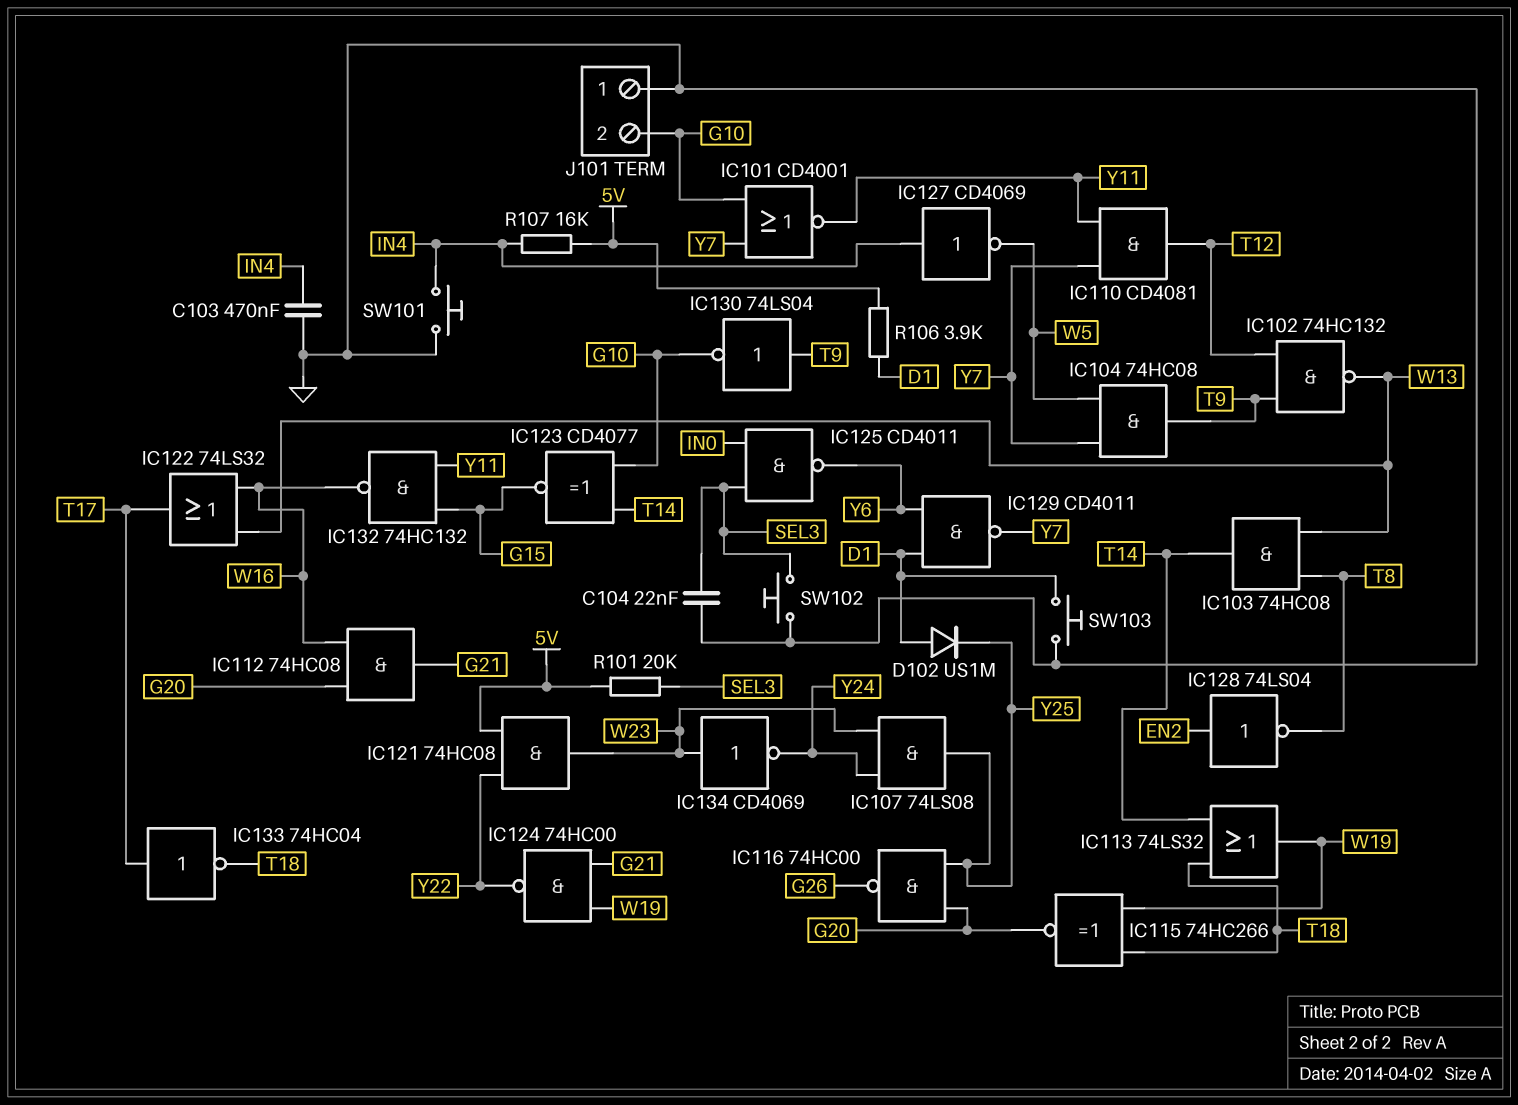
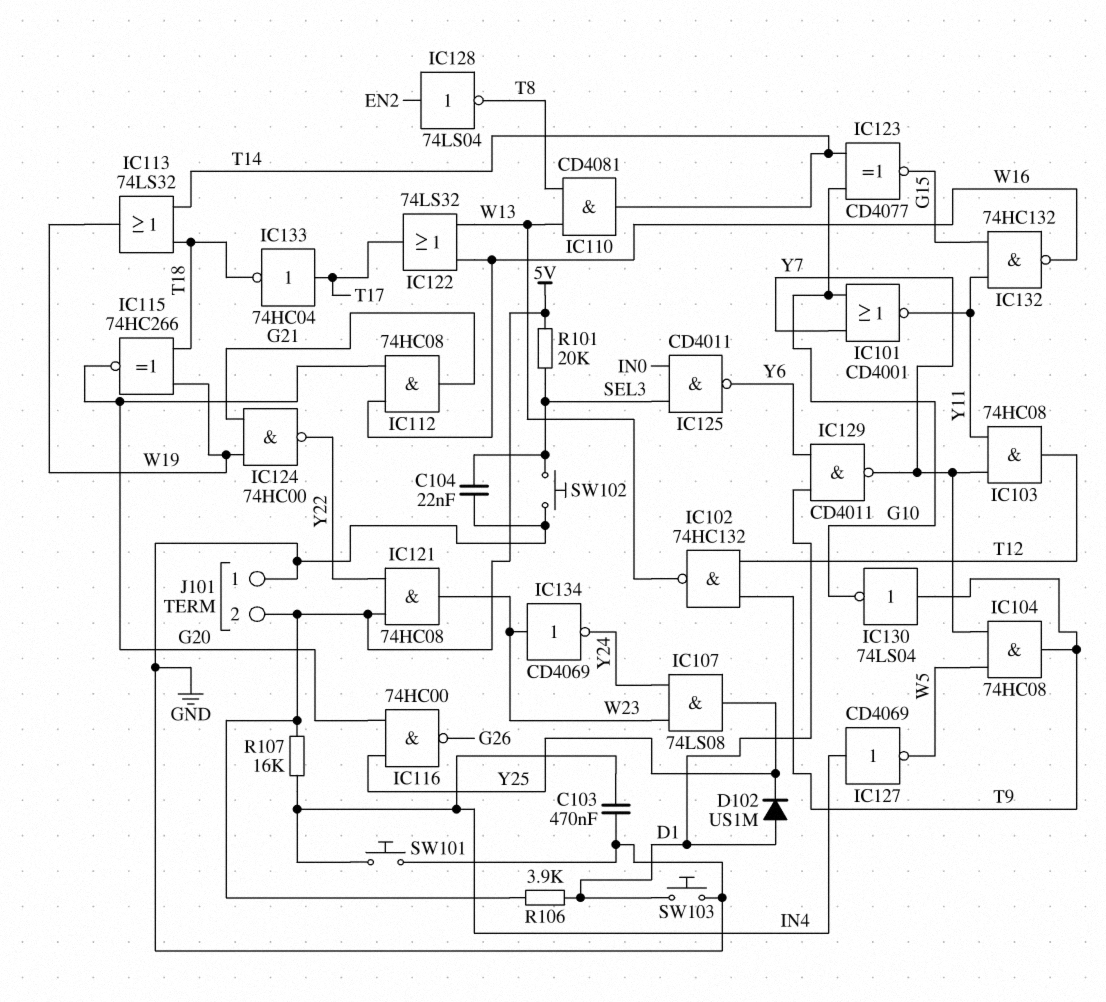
IC103: AND 74HC08 (in T8, in W13, out T14) -> AND 74HC08 (in Y7, in Y11, out T12)
IC110: AND CD4081 (in Y7, in Y11, out T12) -> AND CD4081 (in T8, in W13, out T14)
J101 pin 2: G10 -> 5V

